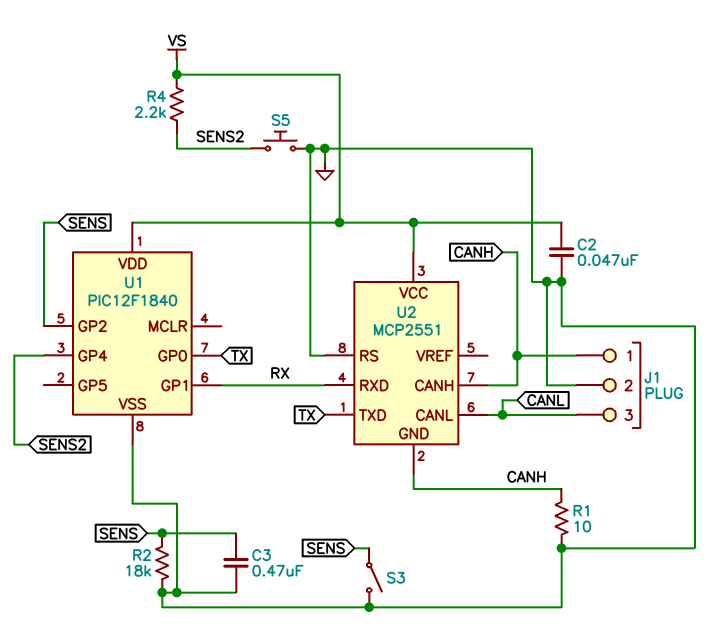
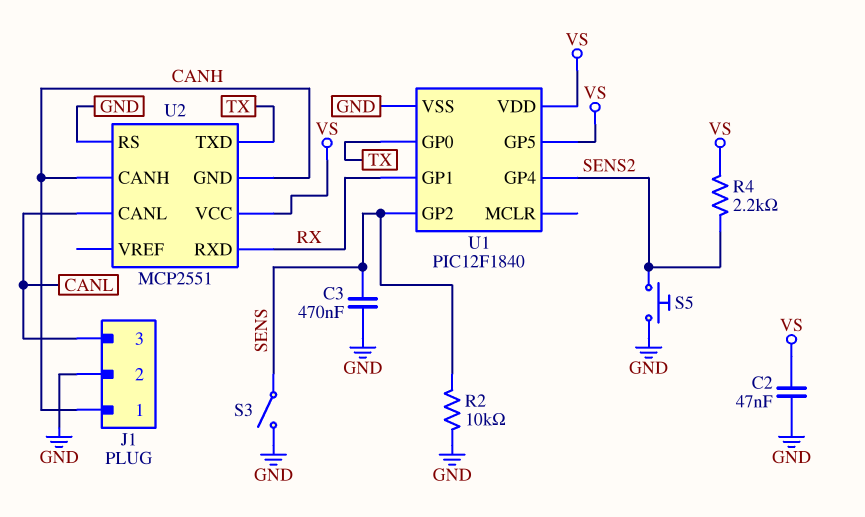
R1: 10 (CANH, GND) -> none
R2: 18k (GND, SENS) -> 10k (GND, SENS)
U1 pin GP5: none -> VS

